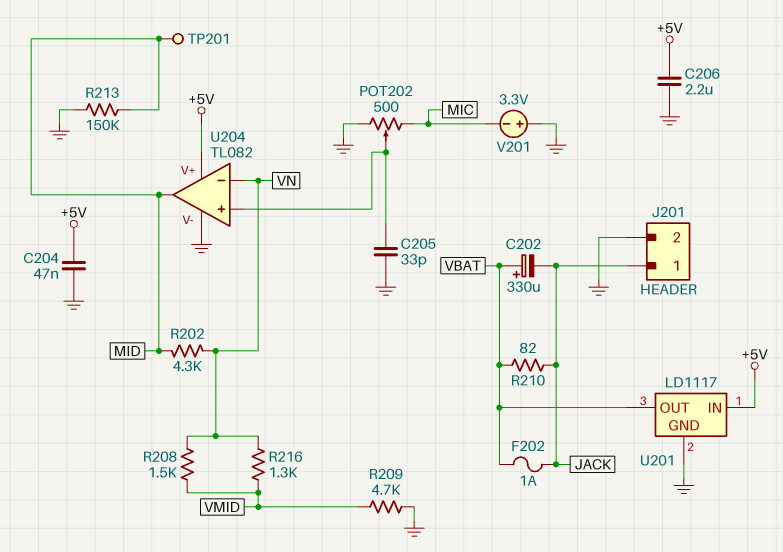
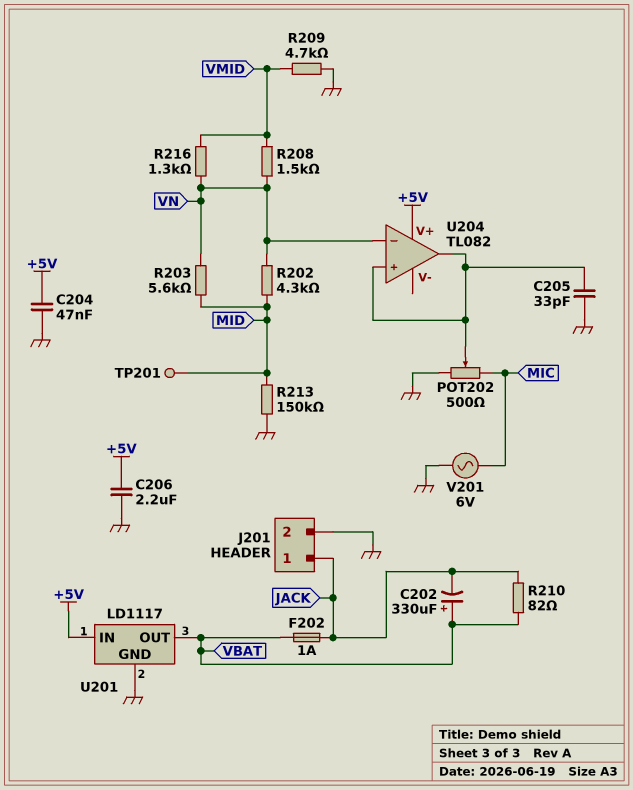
R203: none -> 5.6k (MID, VN)
U204 pin V-: GND -> none
U204 pin out: MID -> U204/in+
V201: 3.3V (plus GND, minus MIC) -> AC 6V (GND, MIC)

